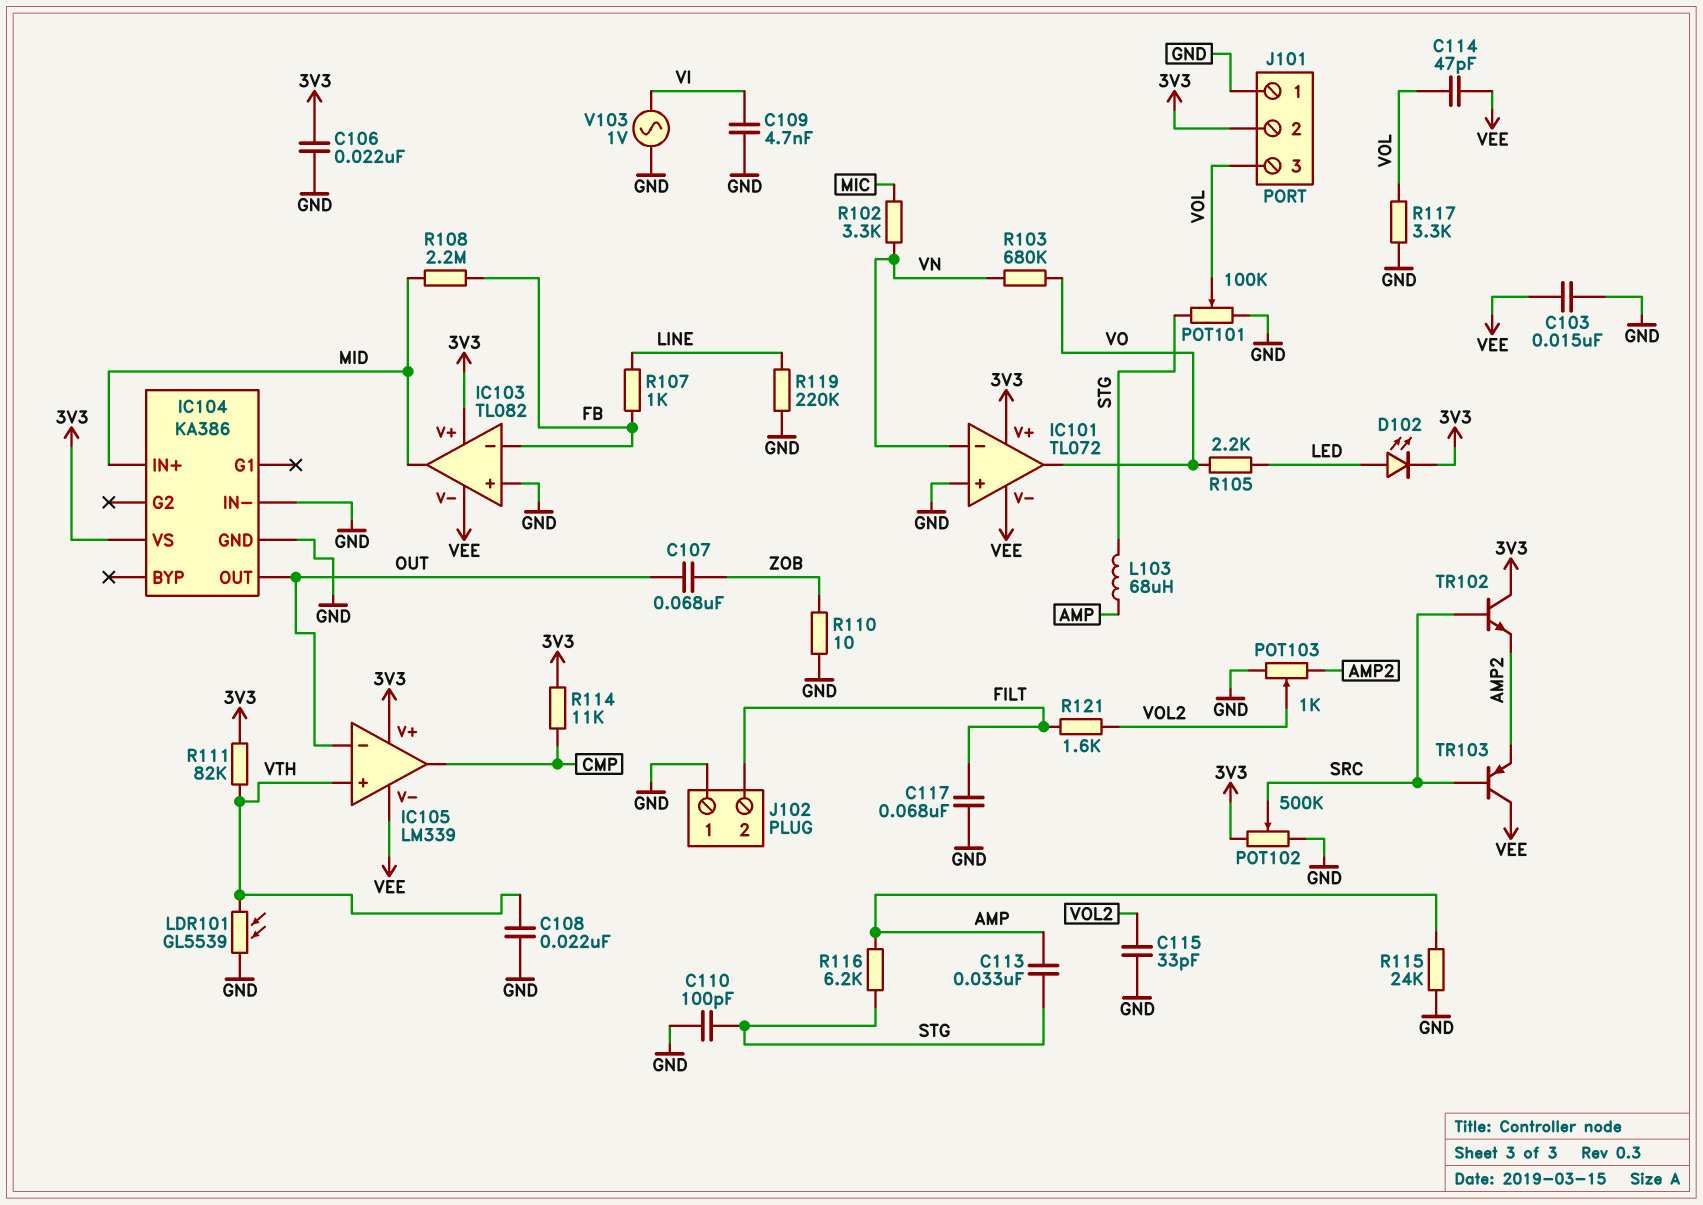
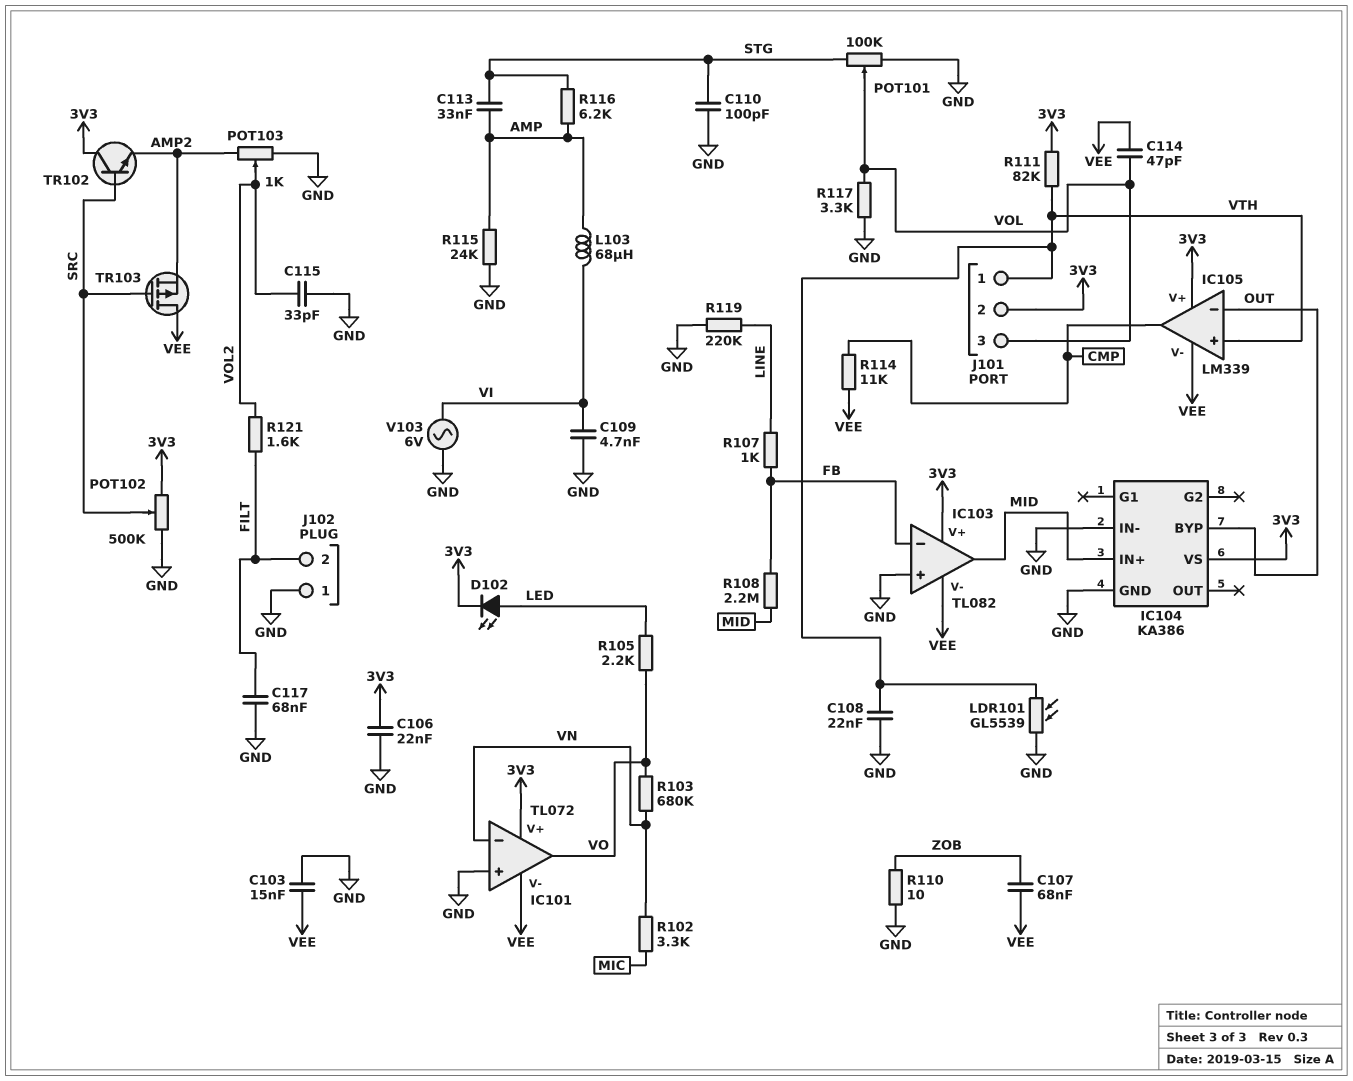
C107: 68nF (OUT, ZOB) -> 68nF (VEE, ZOB)
IC104 pin BYP: none -> OUT
IC104 pin OUT: OUT -> none
J101 pin 1: GND -> VTH
L103: 68uH (AMP, STG) -> 68uH (AMP, VI)
R114: 11k (3V3, CMP) -> 11k (CMP, VEE)
TR103: PNP (B SRC, C VEE, E AMP2) -> PMOS (G SRC, D VEE, S AMP2)
V103: AC 1V (GND, VI) -> AC 6V (GND, VI)

